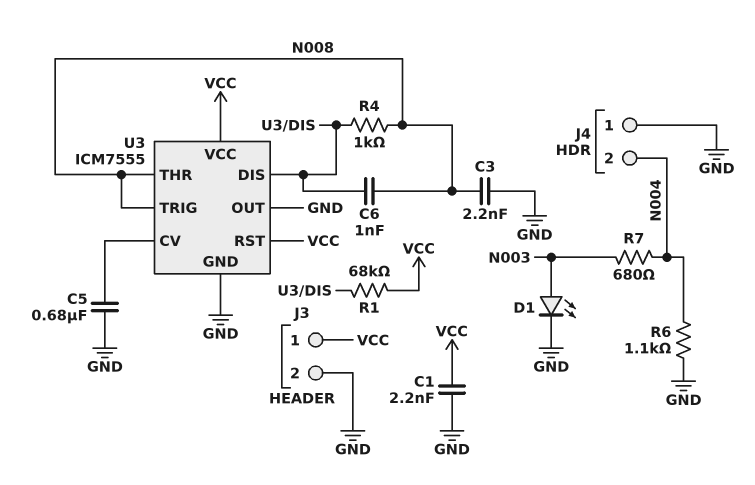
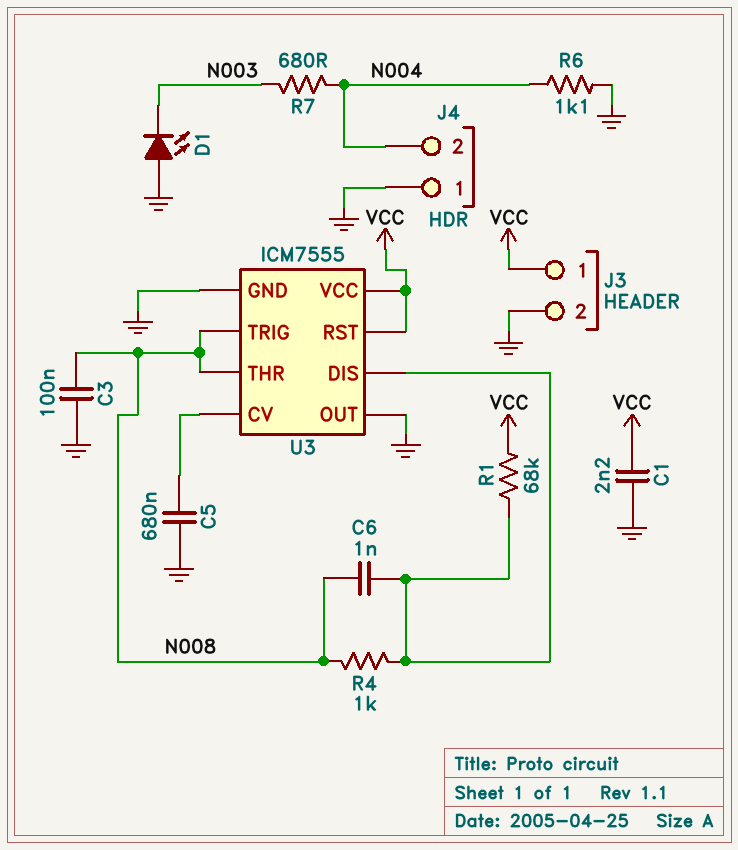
C3: 2.2nF (GND, N008) -> 100nF (GND, N008)
D1: LED (A N003, K GND) -> LED (A GND, K N003)

